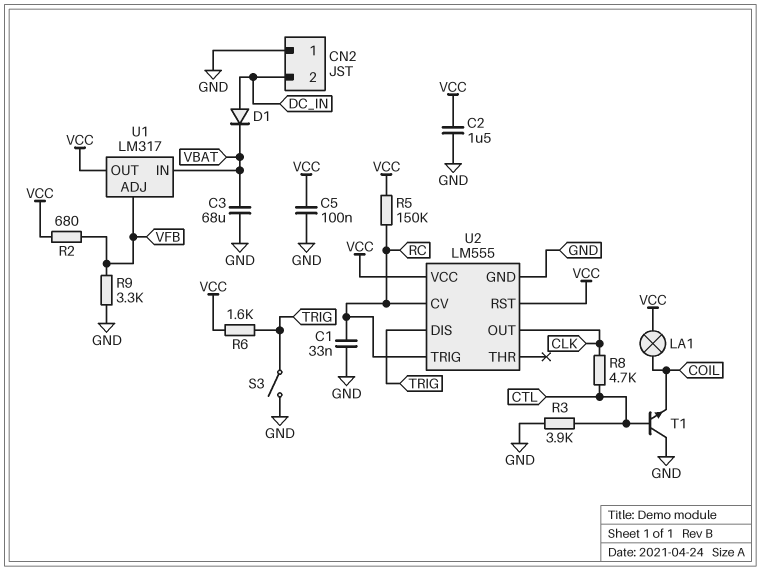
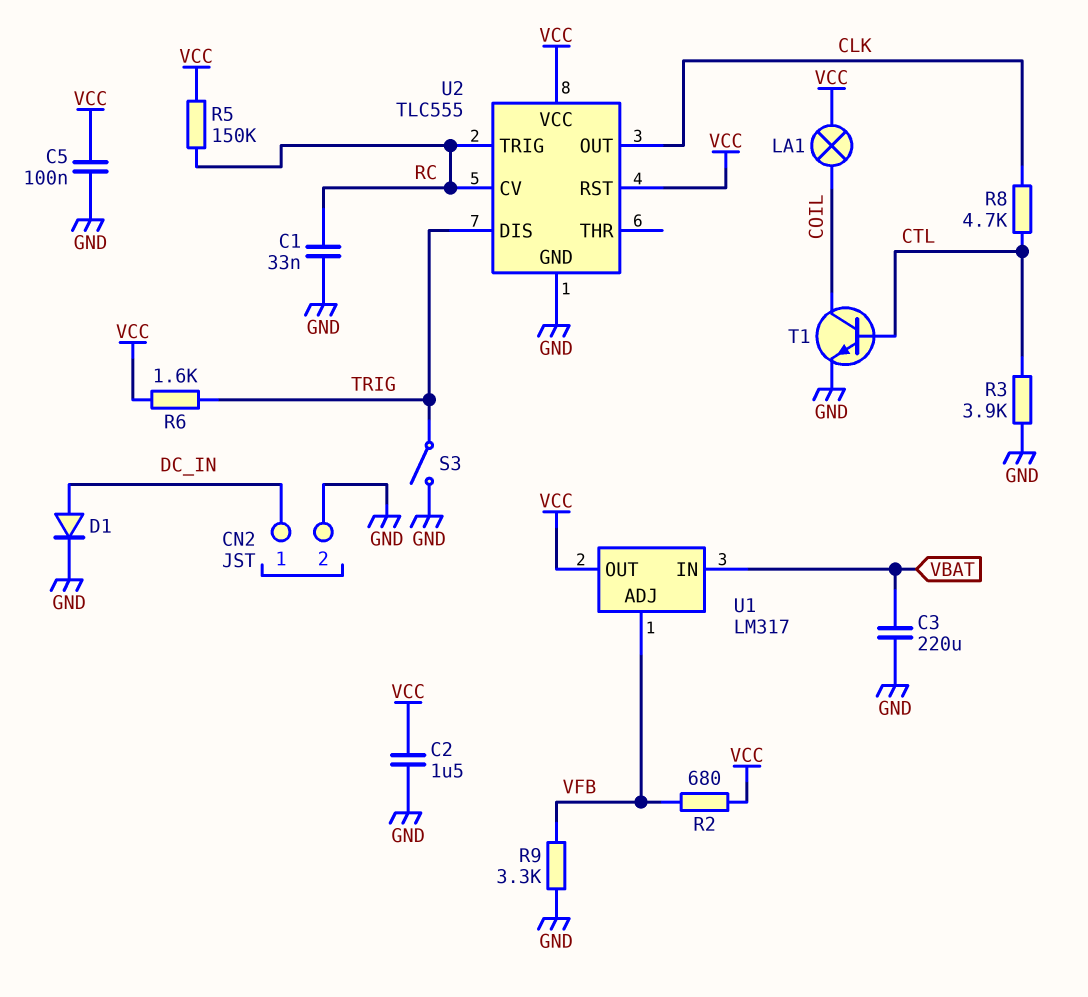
C3: 68uF (GND, VBAT) -> 220uF (GND, VBAT)
CN2 pin 1: GND -> DC_IN
CN2 pin 2: DC_IN -> GND
D1: diode (A DC_IN, K VBAT) -> diode (A DC_IN, K GND)
T1: NPN (B CTL, C GND, E COIL) -> NPN (B CTL, C COIL, E GND)
U2: LM555 -> TLC555

